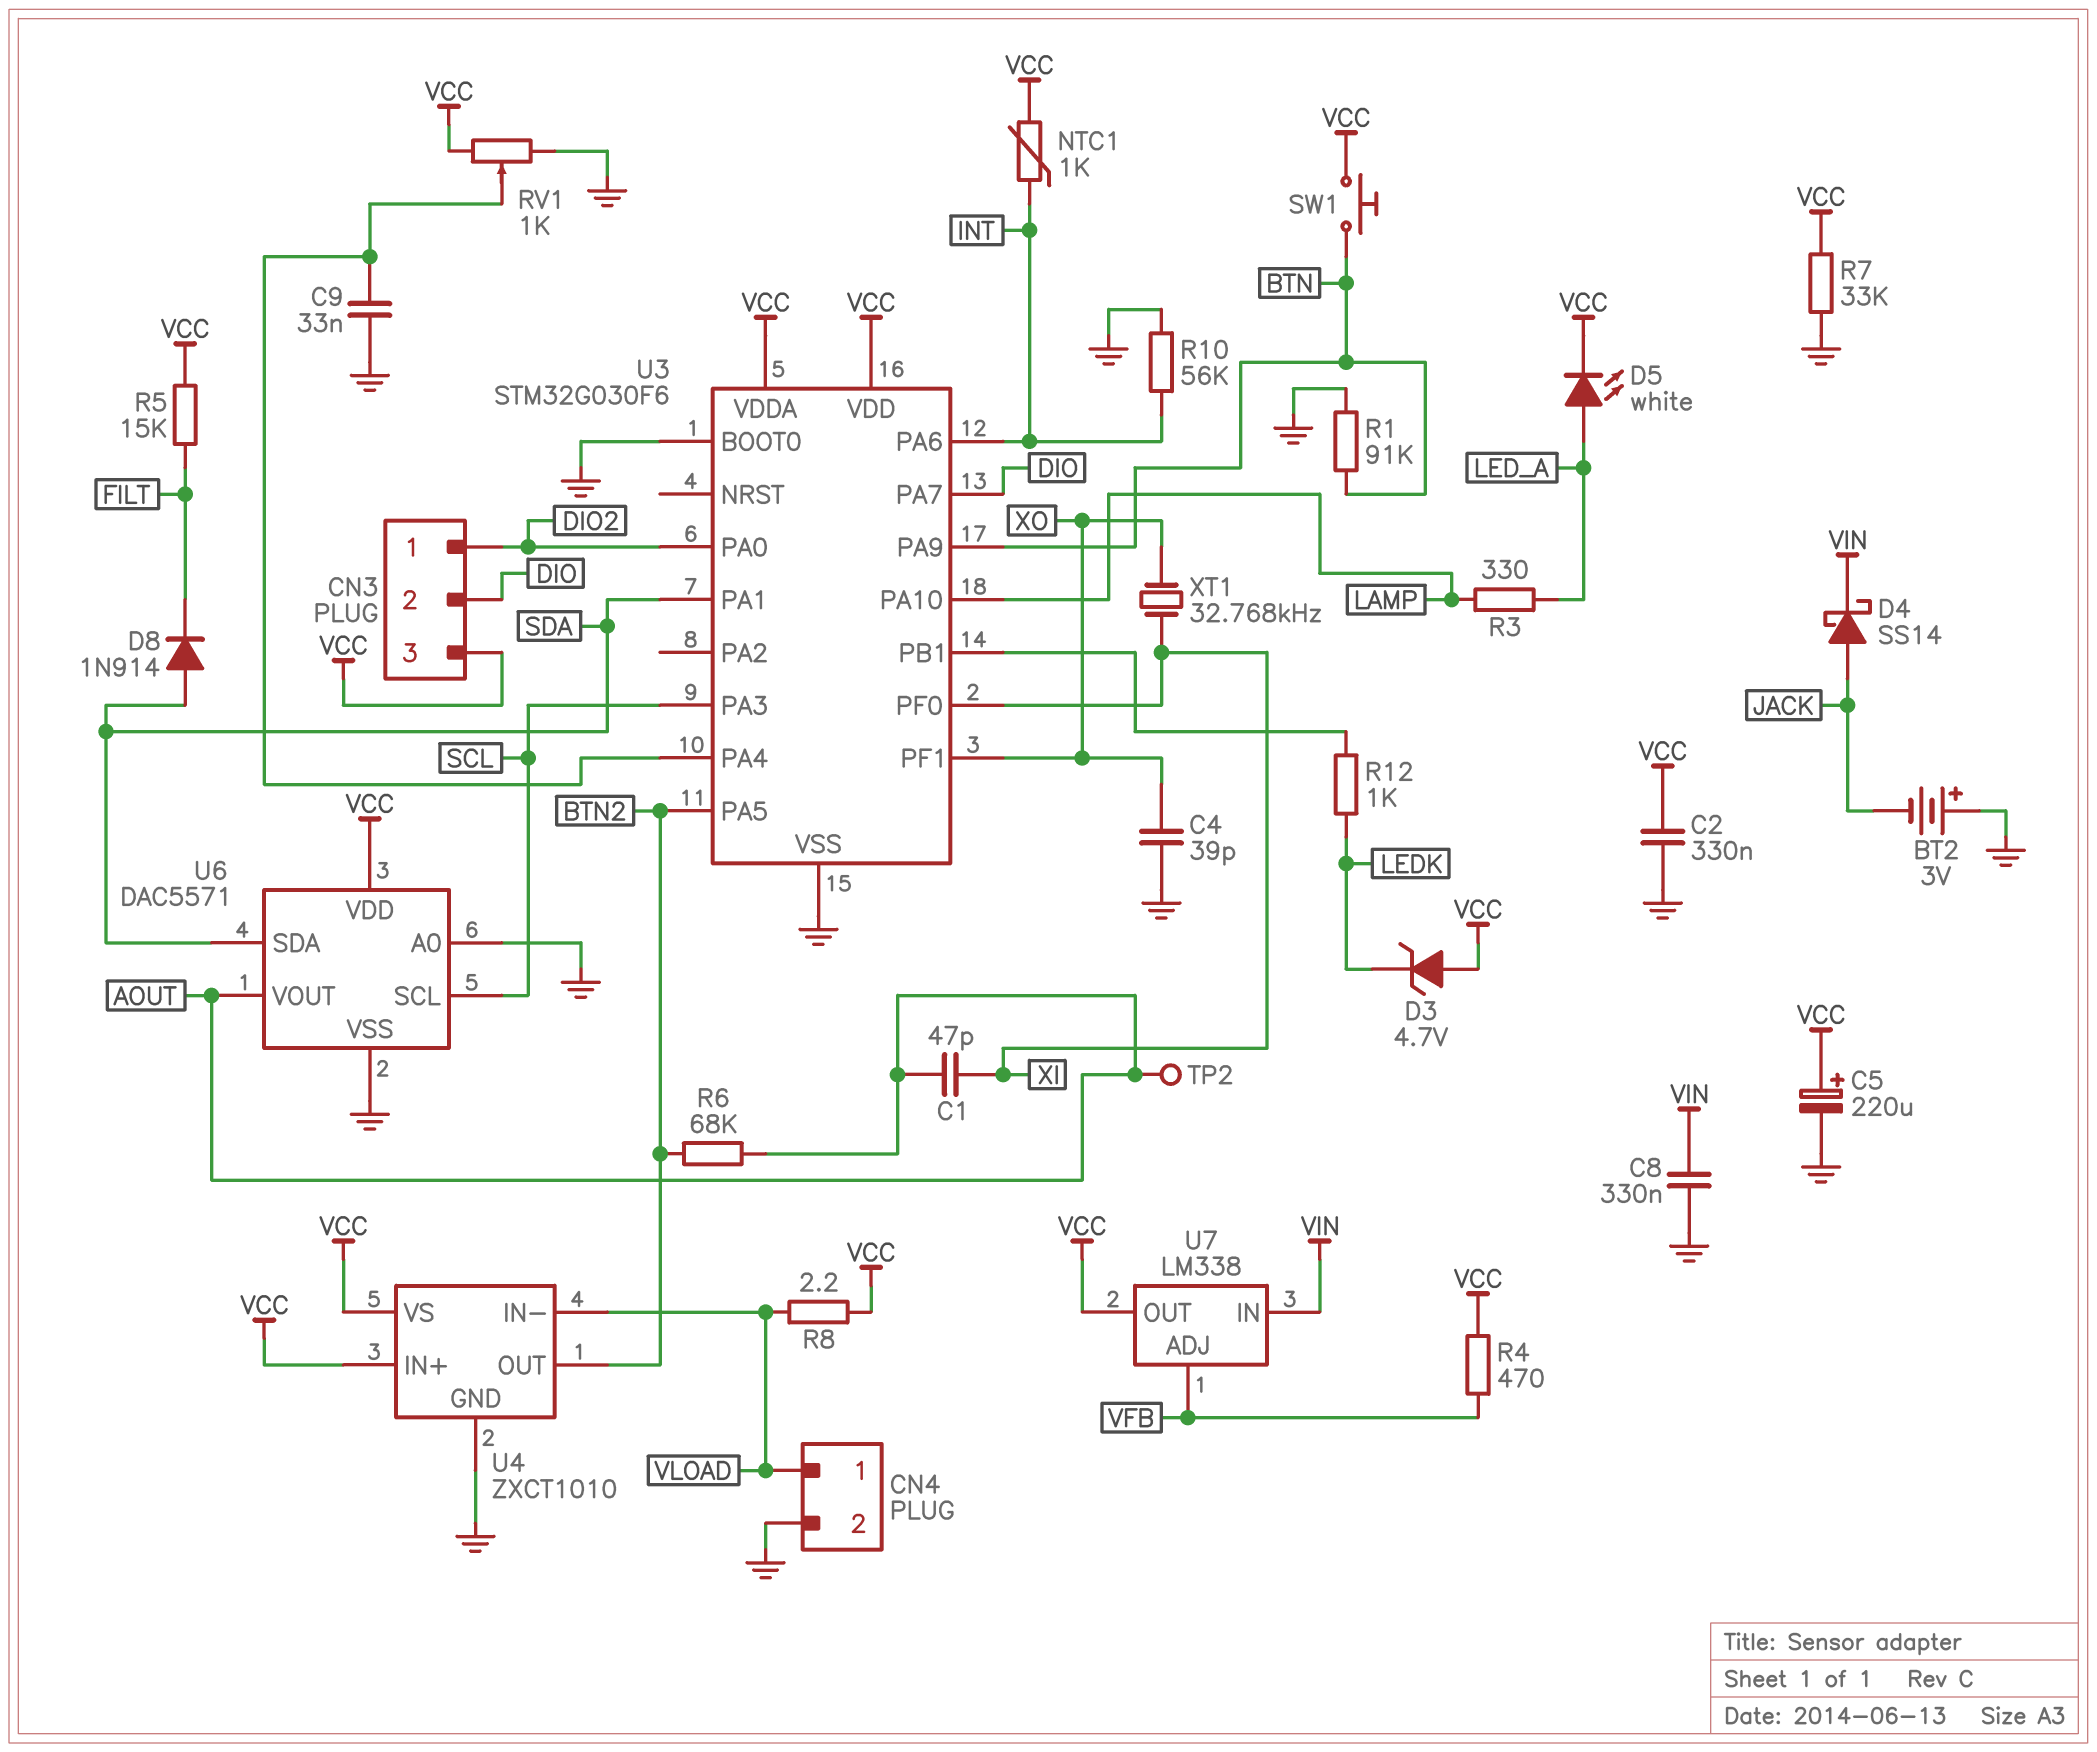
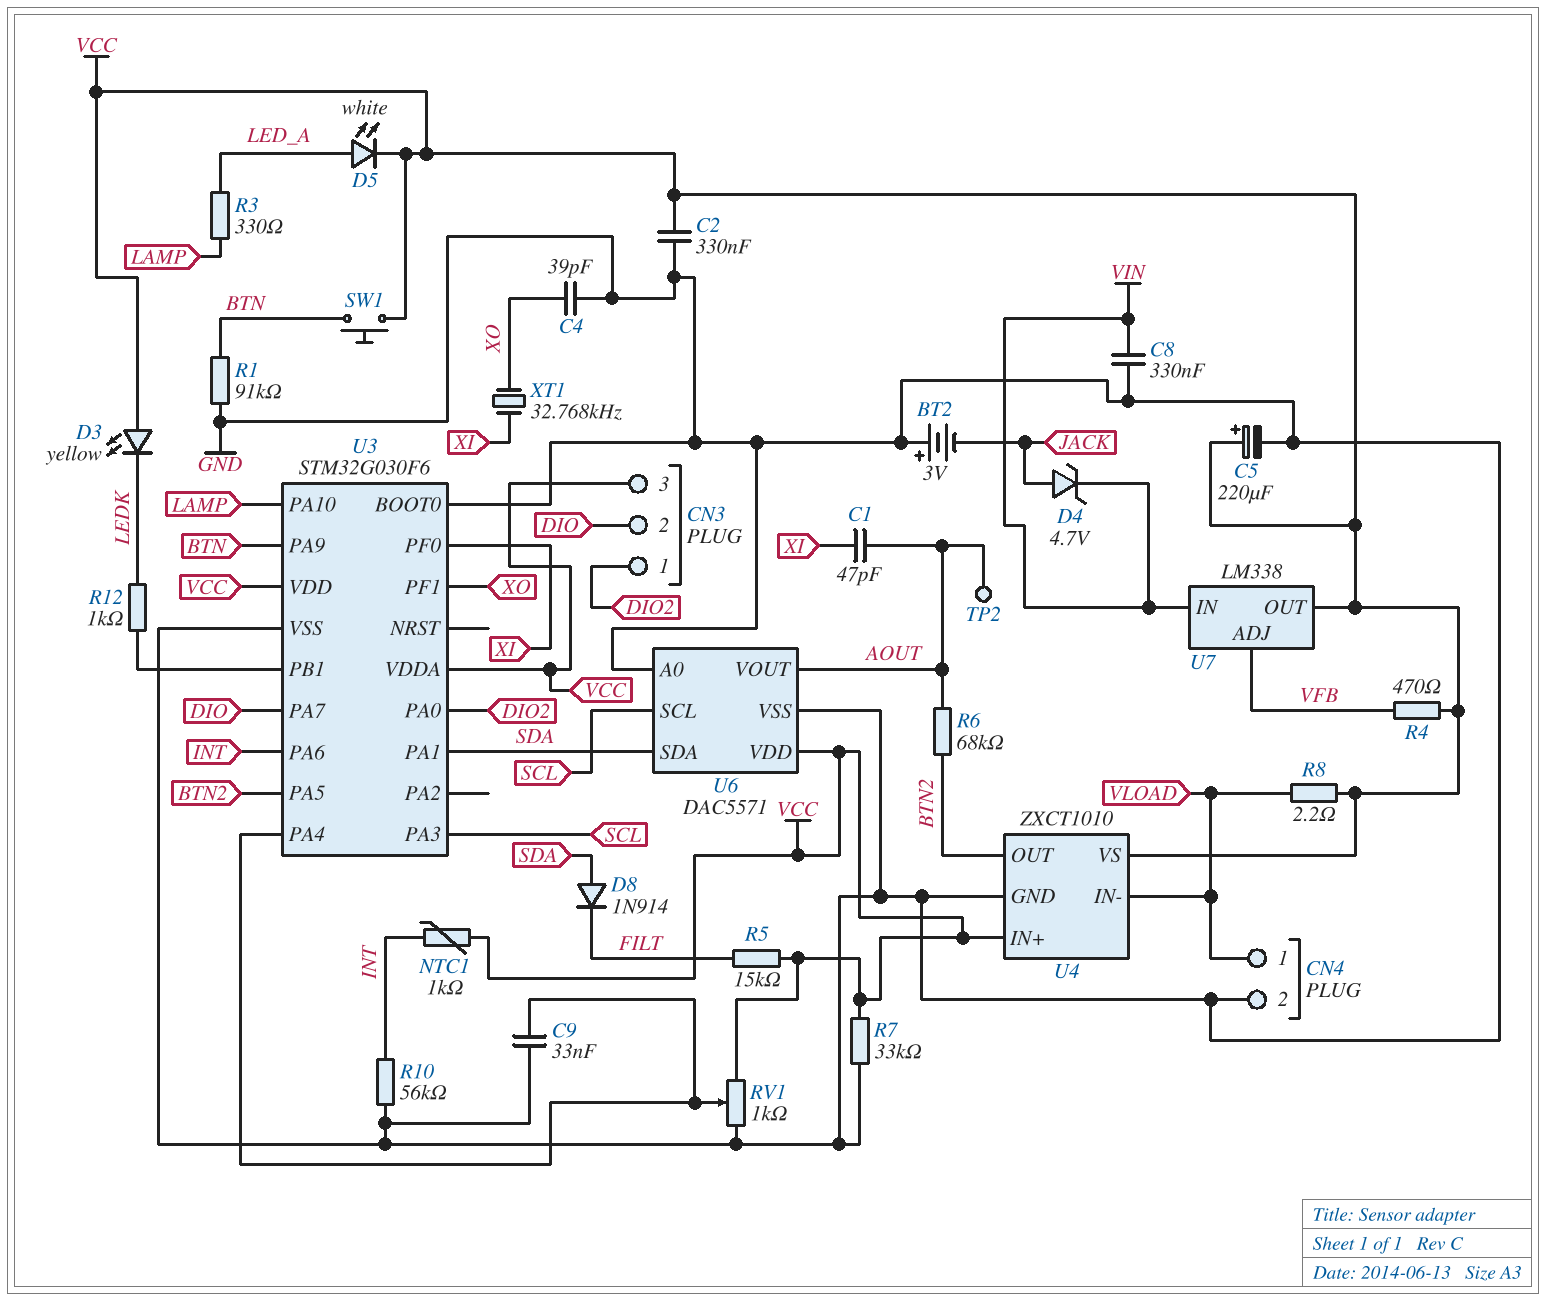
D3: zener 4.7V (A VCC, K LEDK) -> LED yellow (A VCC, K LEDK)
D4: schottky SS14 (A JACK, K VIN) -> zener 4.7V (A JACK, K VIN)

